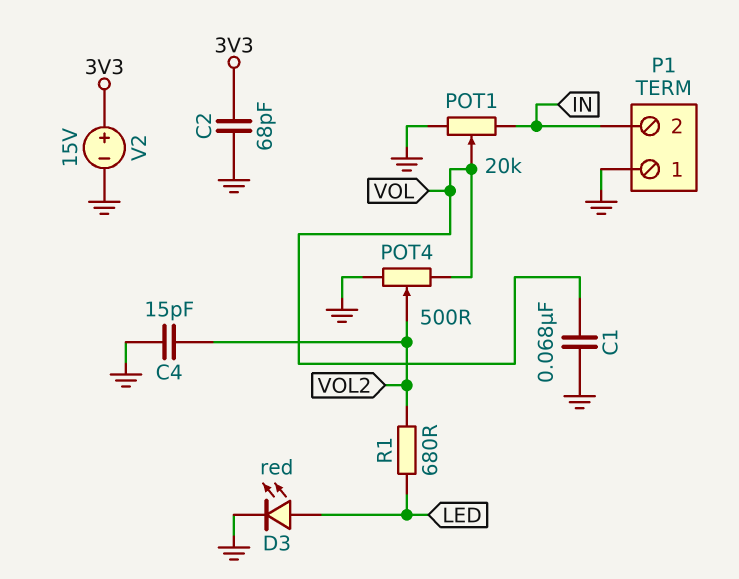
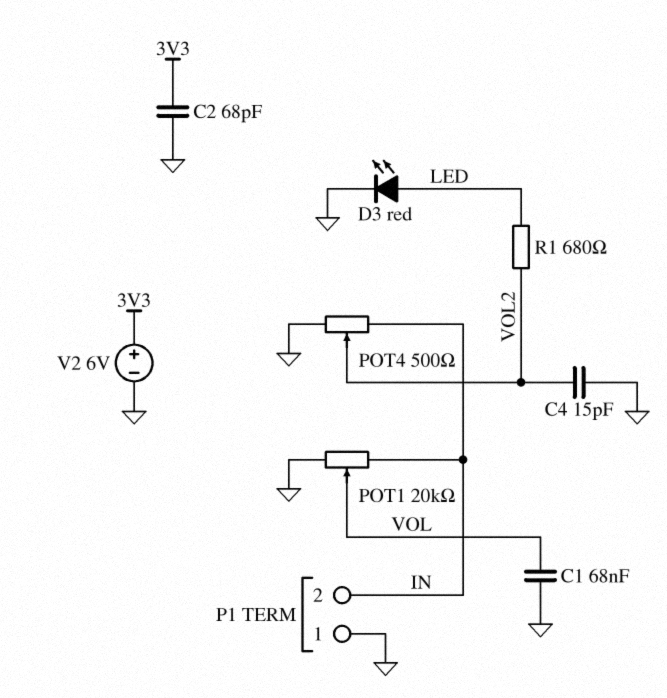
POT4: 500 (GND, VOL, wiper VOL2) -> 500 (GND, IN, wiper VOL2)
V2: 15V (plus 3V3, minus GND) -> 6V (plus 3V3, minus GND)

